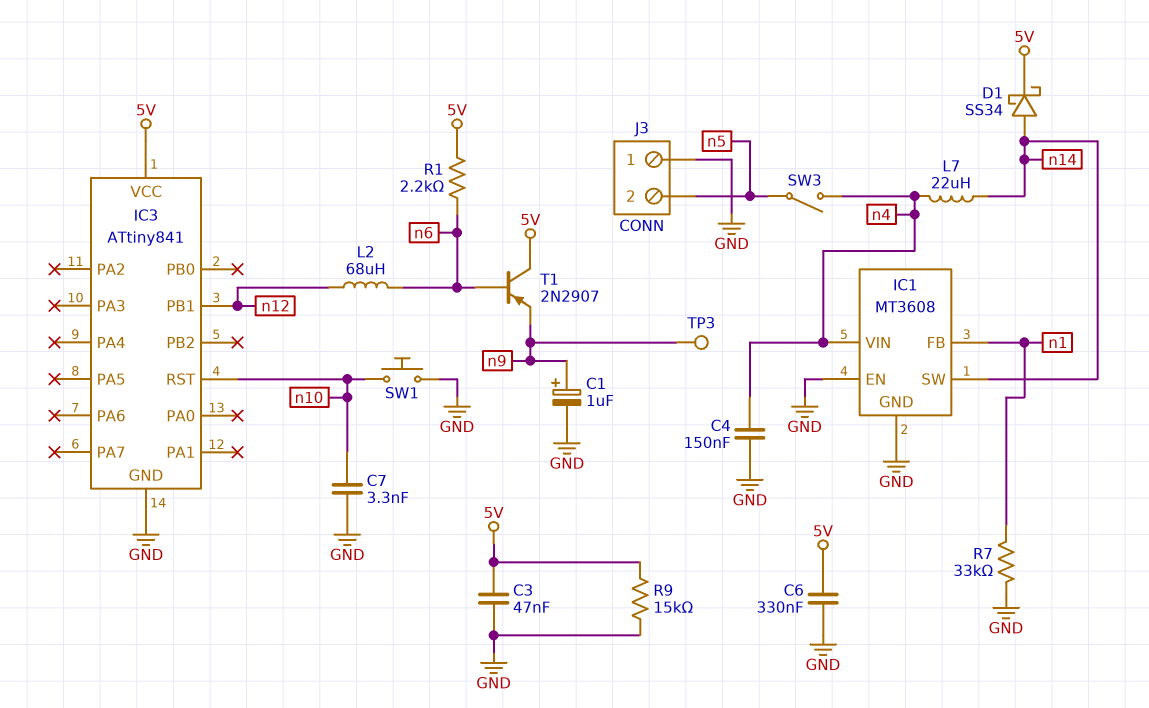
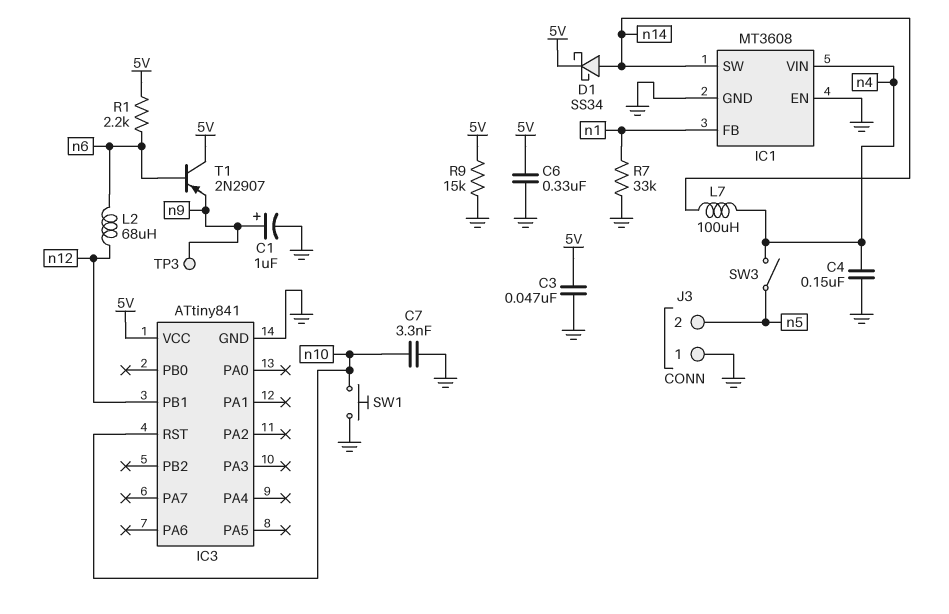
L7: 22uH (n4, n14) -> 100uH (n4, n14)

